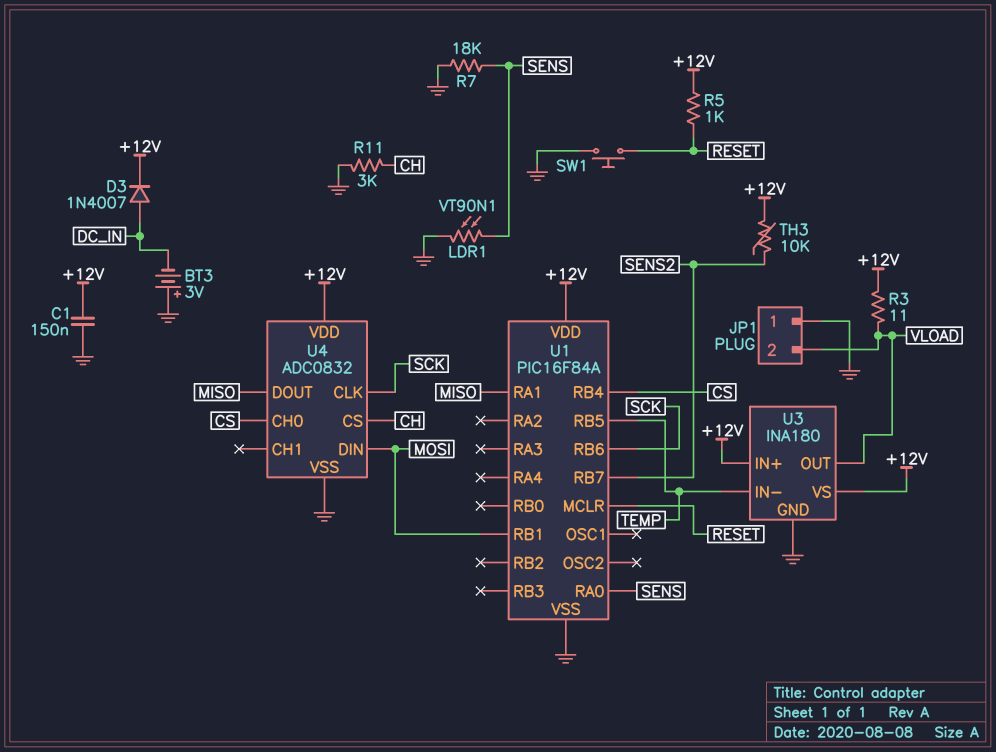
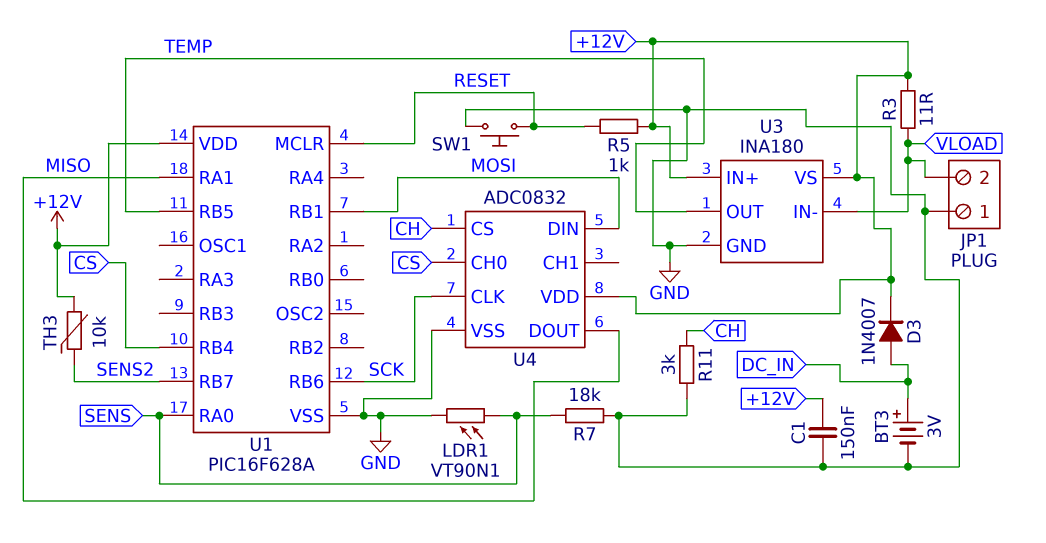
BT3: 3V (plus GND, minus DC_IN) -> 3V (plus DC_IN, minus GND)
U1: PIC16F84A -> PIC16F628A
U3 pin IN-: TEMP -> VLOAD
U3 pin OUT: VLOAD -> TEMP

